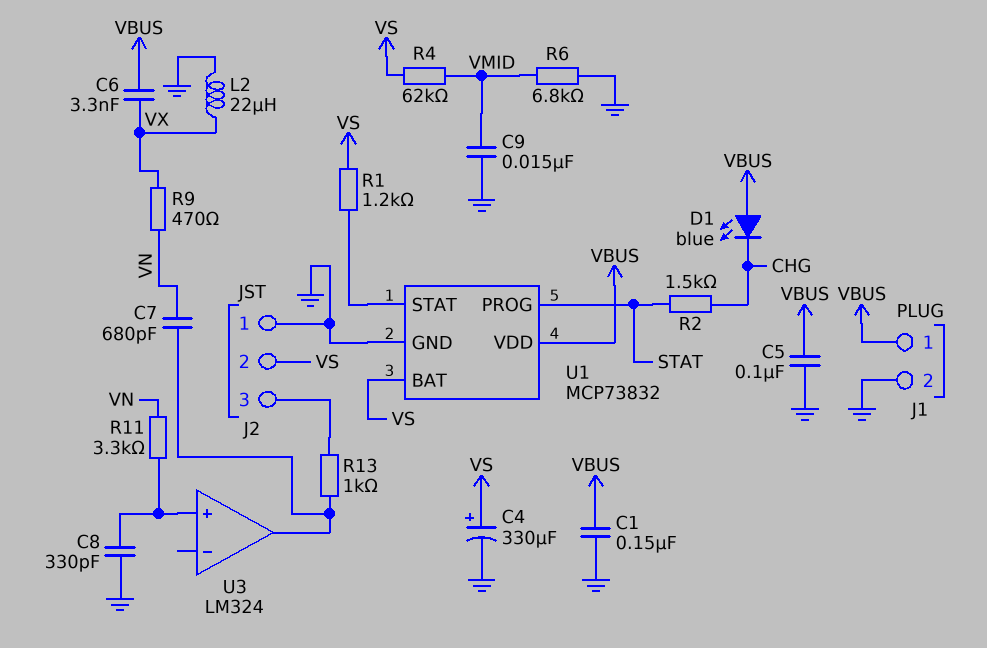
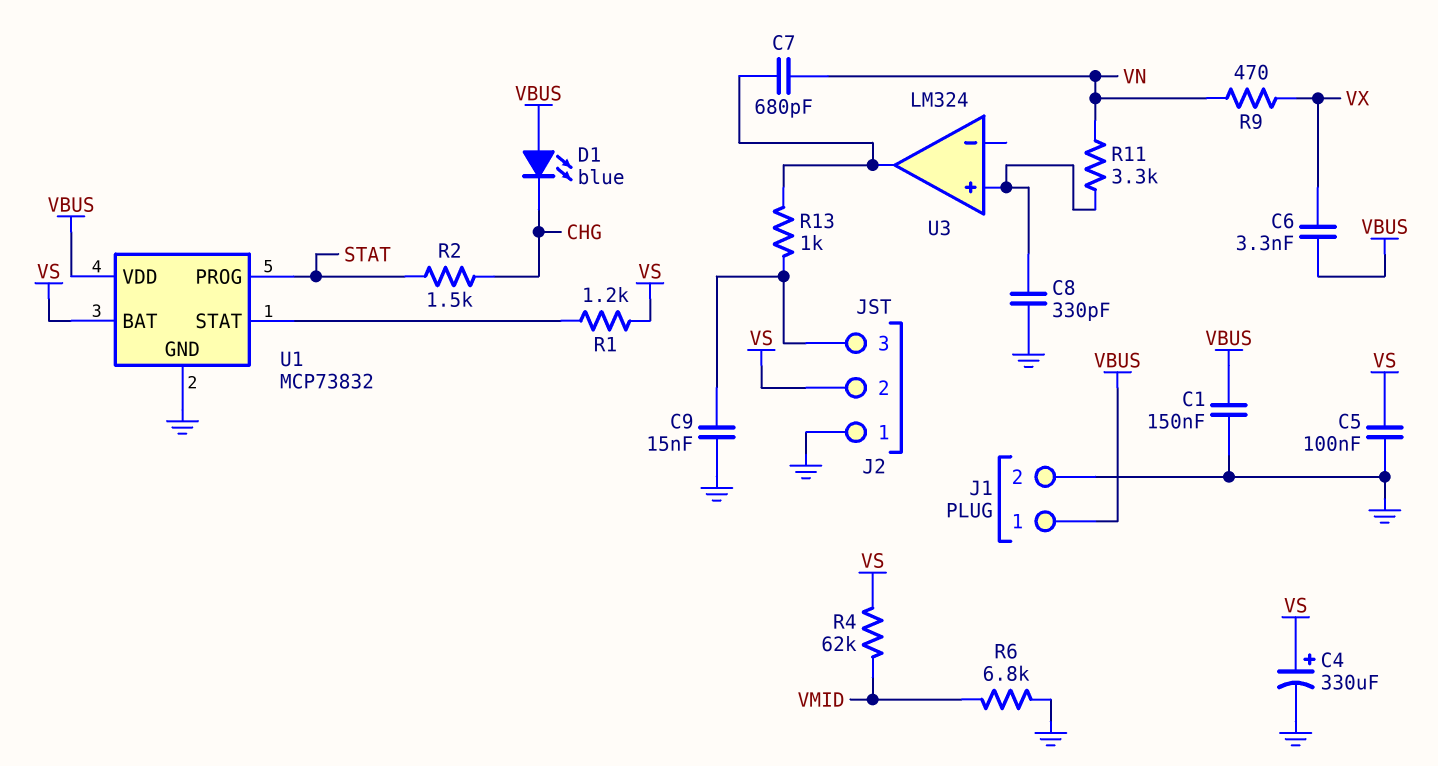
C5: 100nF (GND, VBUS) -> 100nF (GND, VS)
C9: 15nF (GND, VMID) -> 15nF (GND, J2/3)
L2: 22uH (GND, VX) -> none

